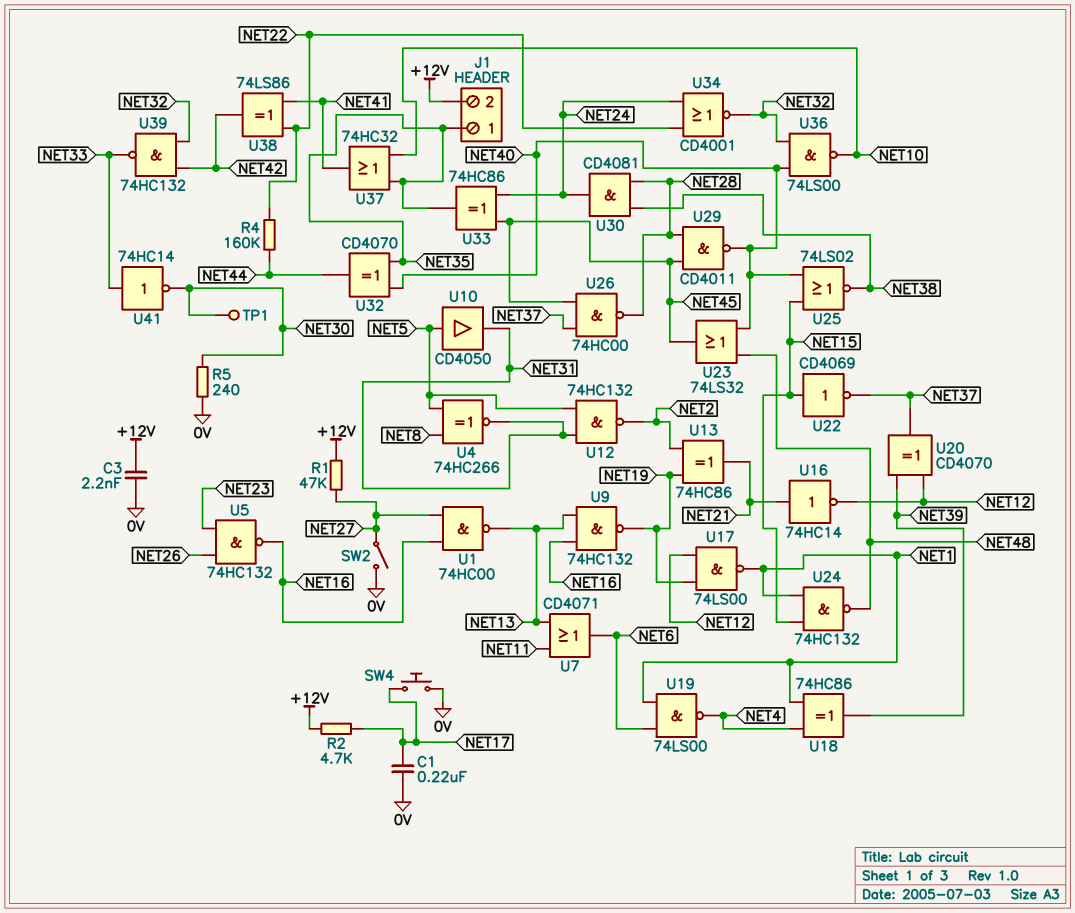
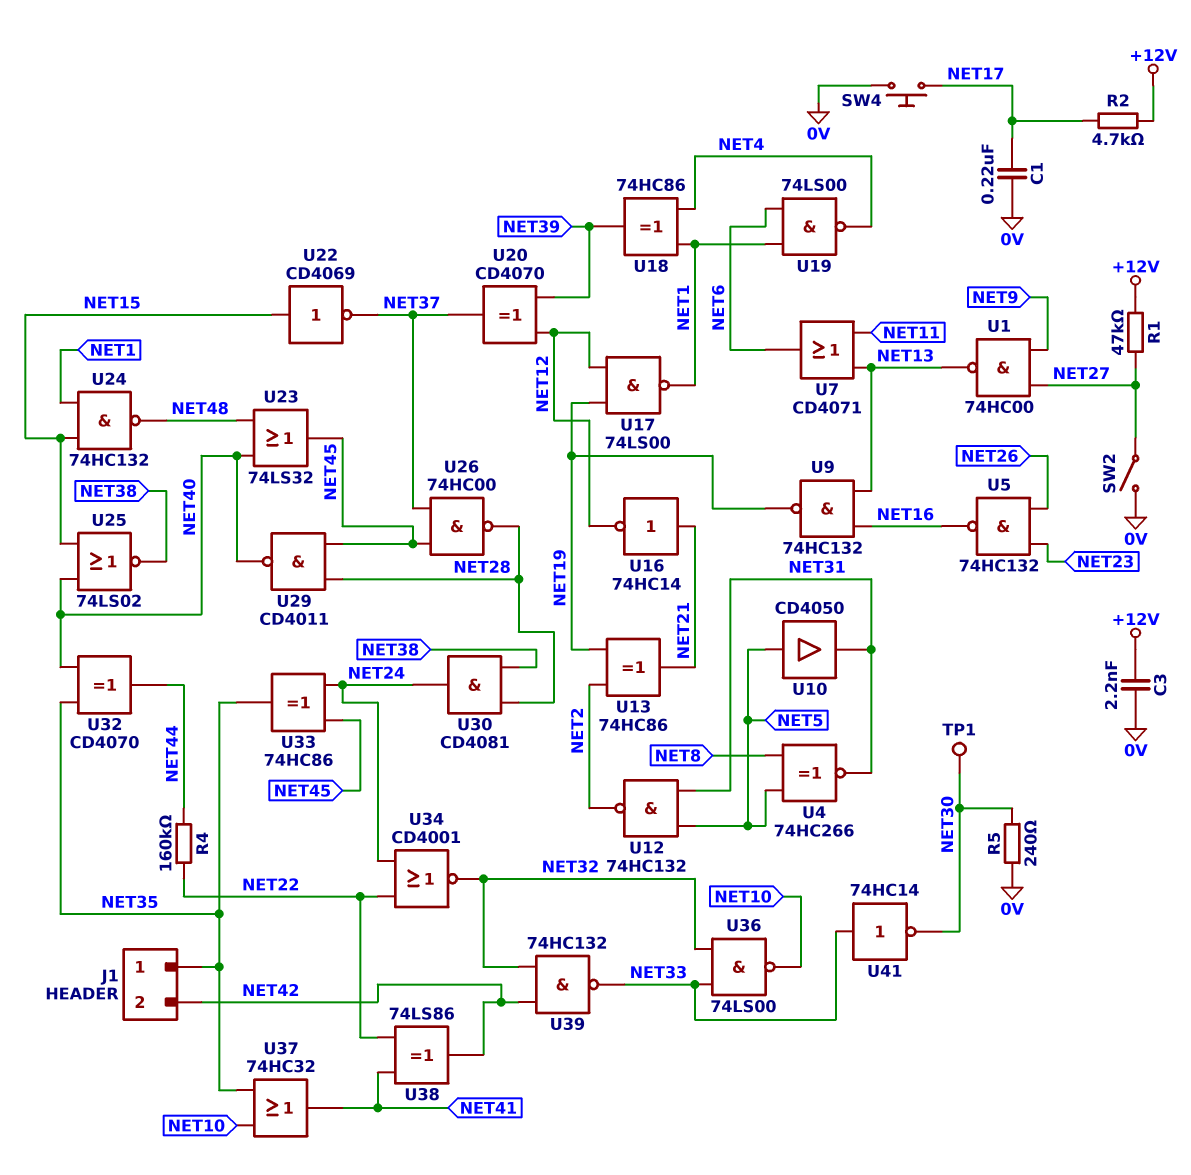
J1 pin 2: +12V -> NET42
U1: NAND 74HC00 (in NET16, in NET27, out NET13) -> NAND 74HC00 (in NET9, in NET27, out NET13)
U36: NAND 74LS00 (in NET32, in NET40, out NET10) -> NAND 74LS00 (in NET32, in NET33, out NET10)

